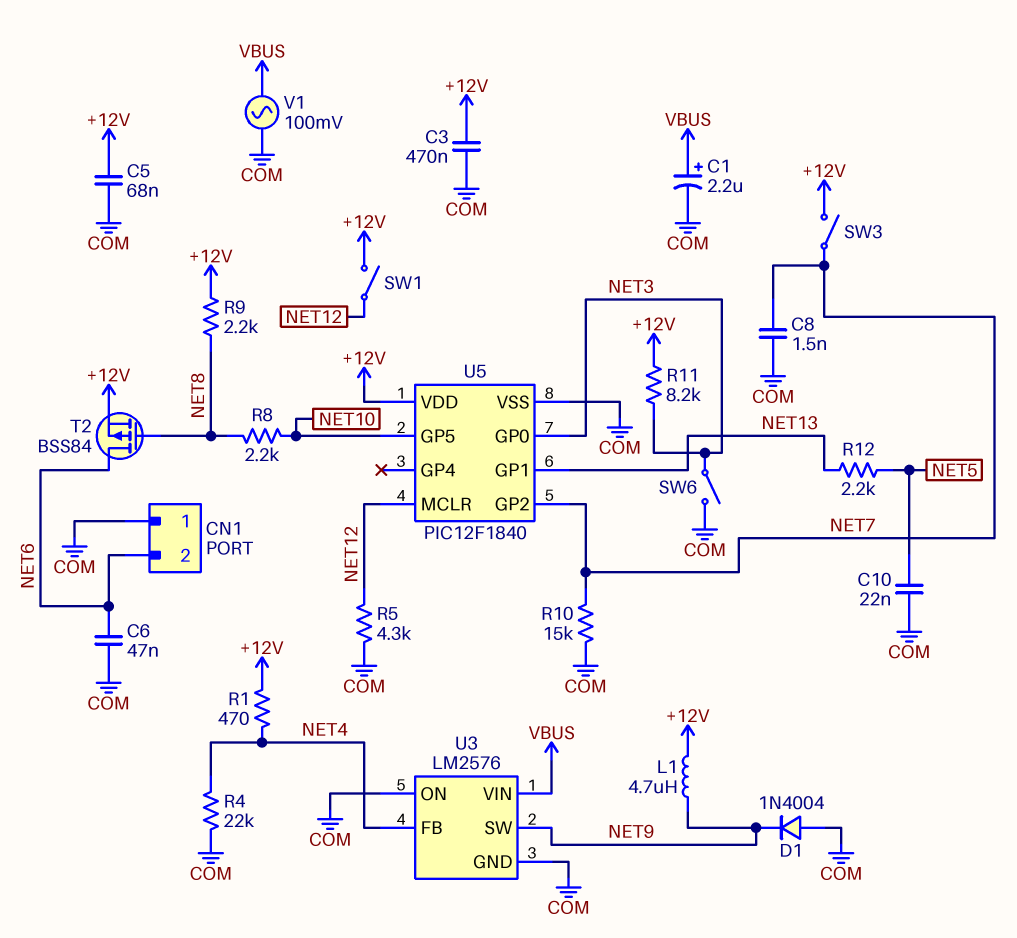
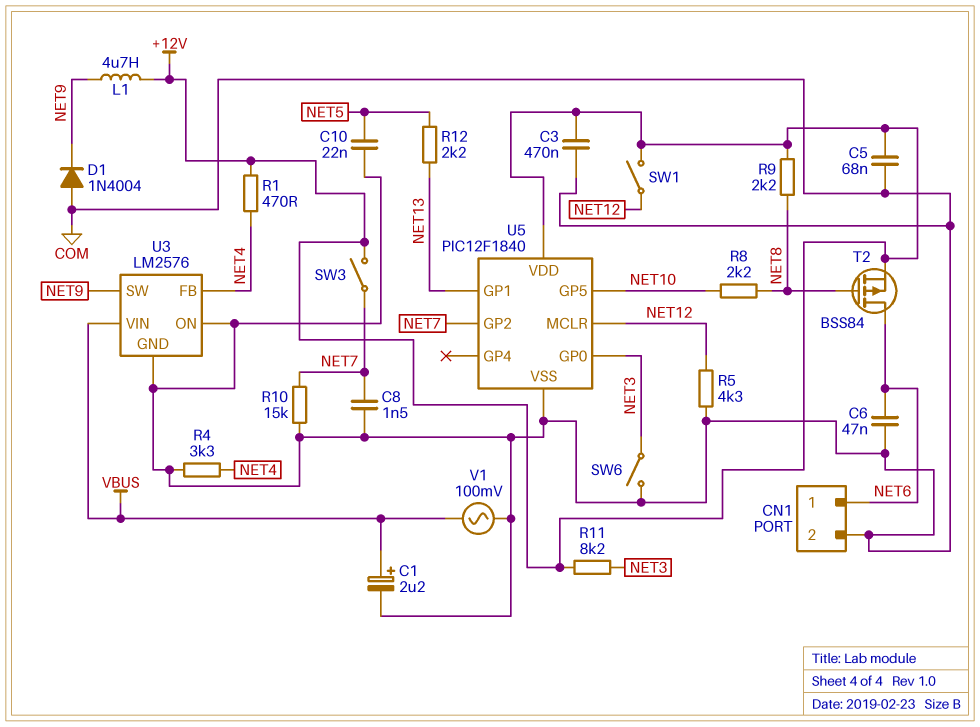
CN1 pin 1: COM -> NET6
CN1 pin 2: NET6 -> COM
R4: 22k (COM, NET4) -> 3.3k (COM, NET4)

